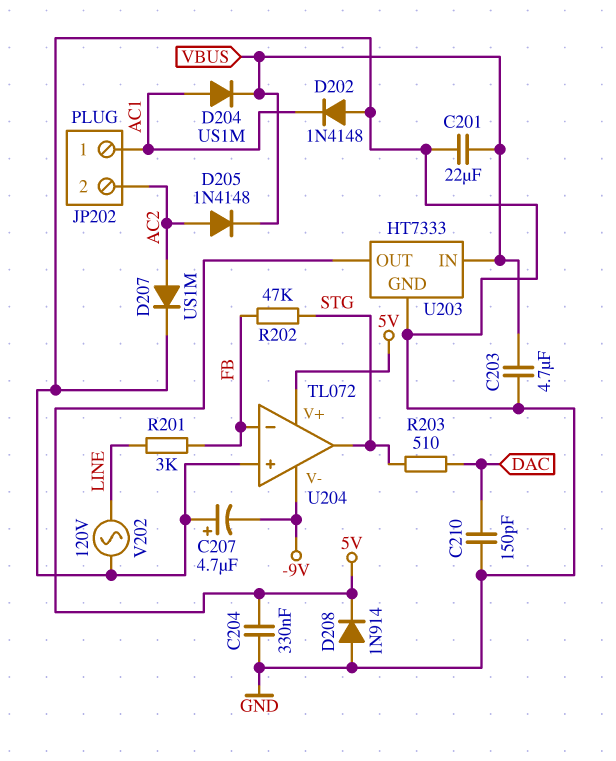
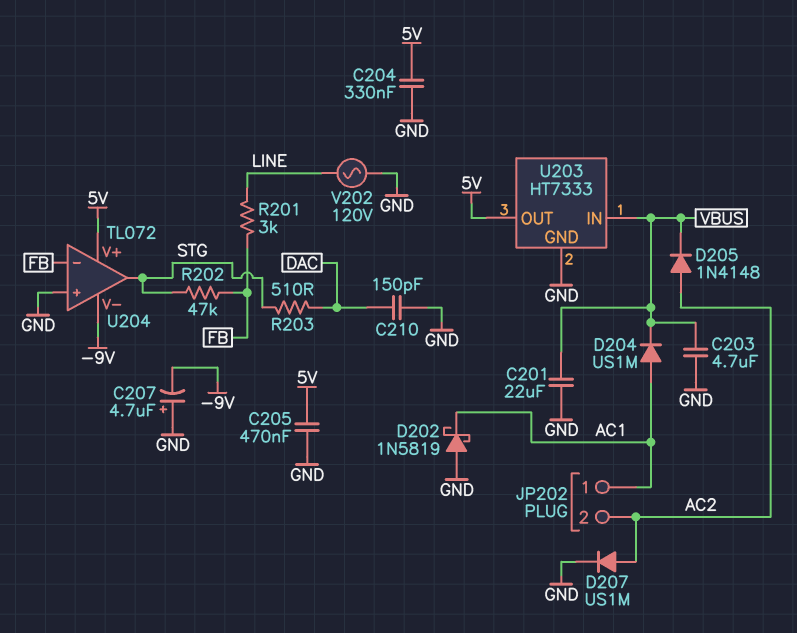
C205: none -> 470nF (5V, GND)
D202: diode 1N4148 (A GND, K AC1) -> schottky 1N5819 (A GND, K AC1)
D208: diode 1N914 (A GND, K 5V) -> none

